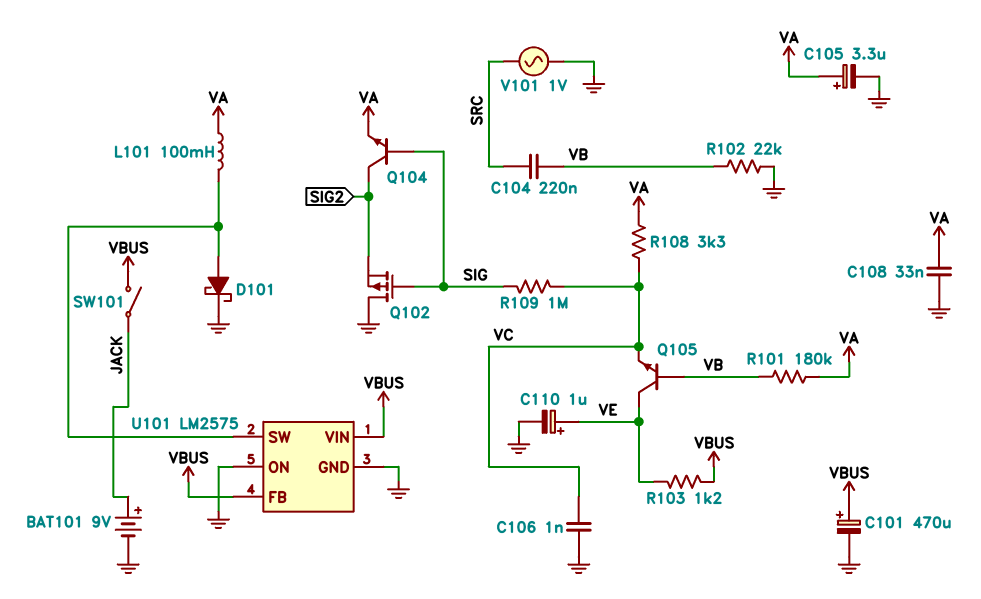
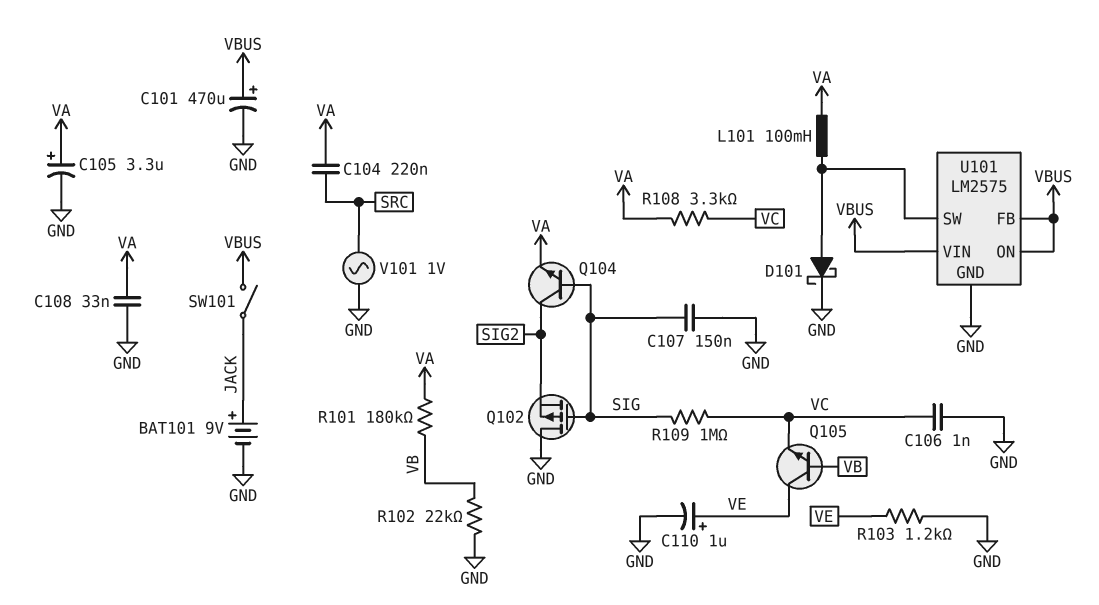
C104: 220nF (SRC, VB) -> 220nF (SRC, VA)
C107: none -> 150nF (GND, SIG)
R103: 1.2k (VBUS, VE) -> 1.2k (GND, VE)
U101 pin ON: GND -> VBUS

